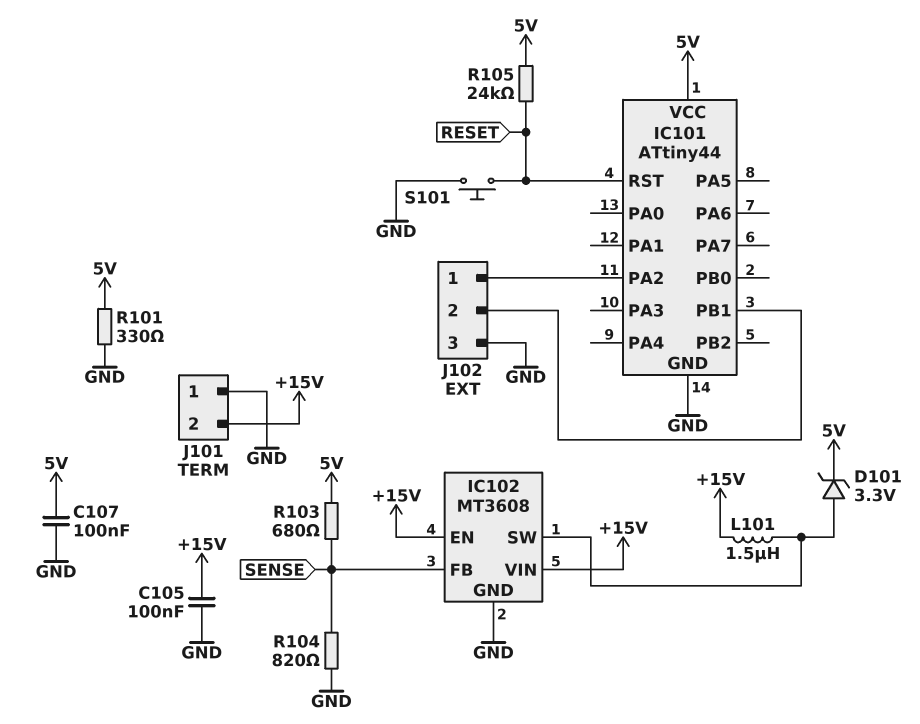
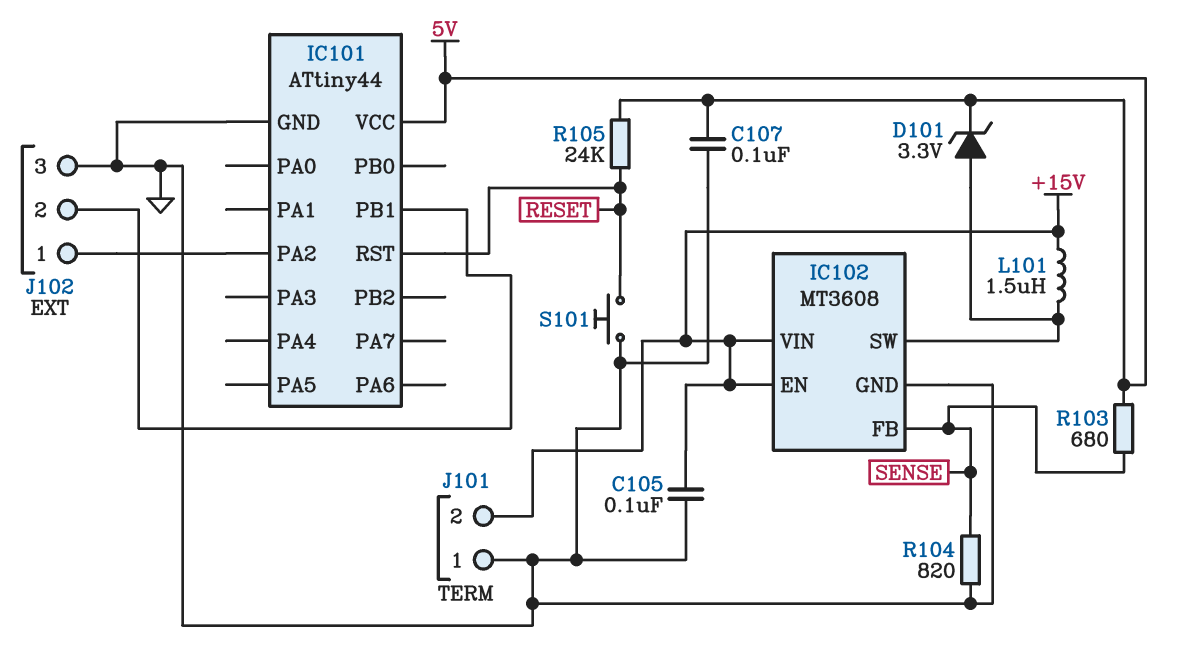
R101: 330 (5V, GND) -> none

